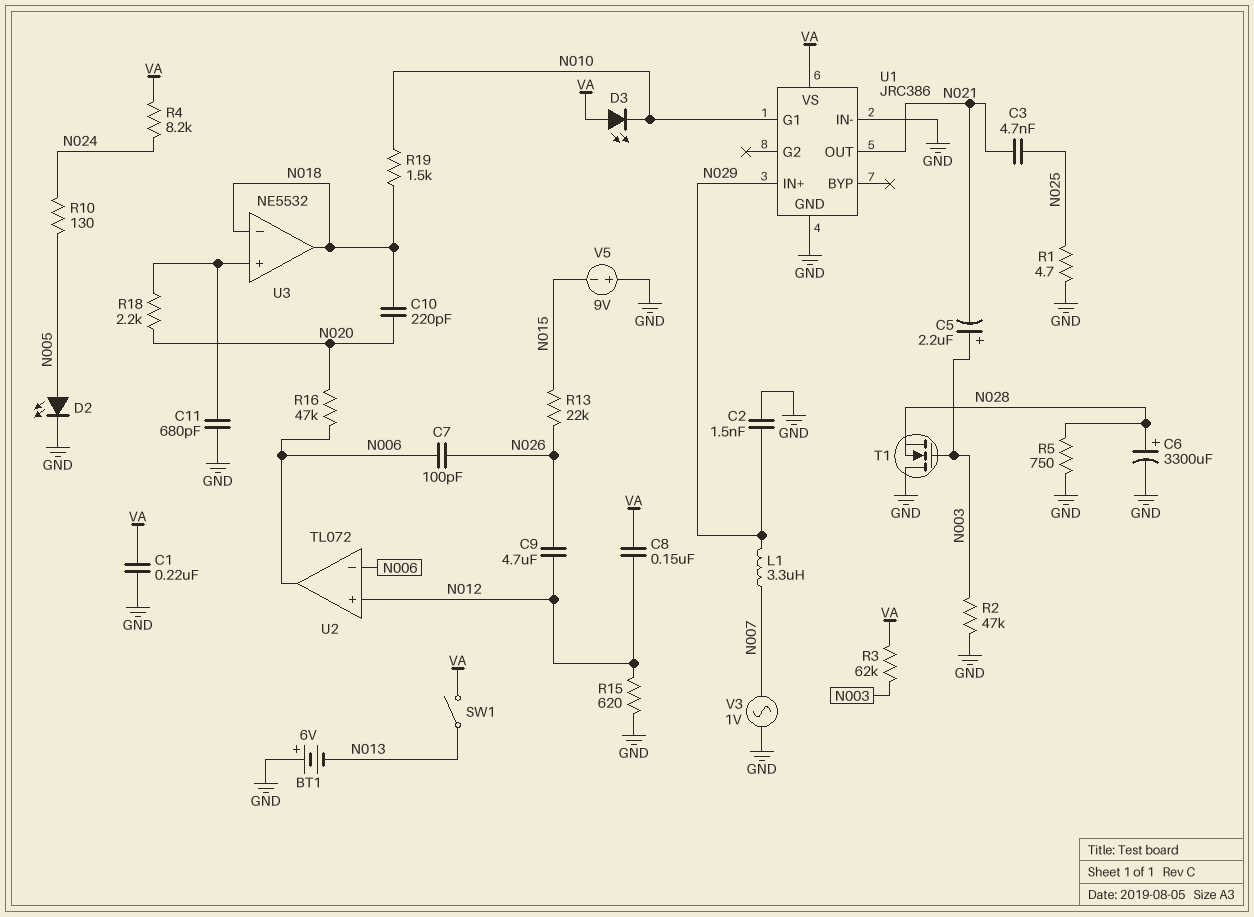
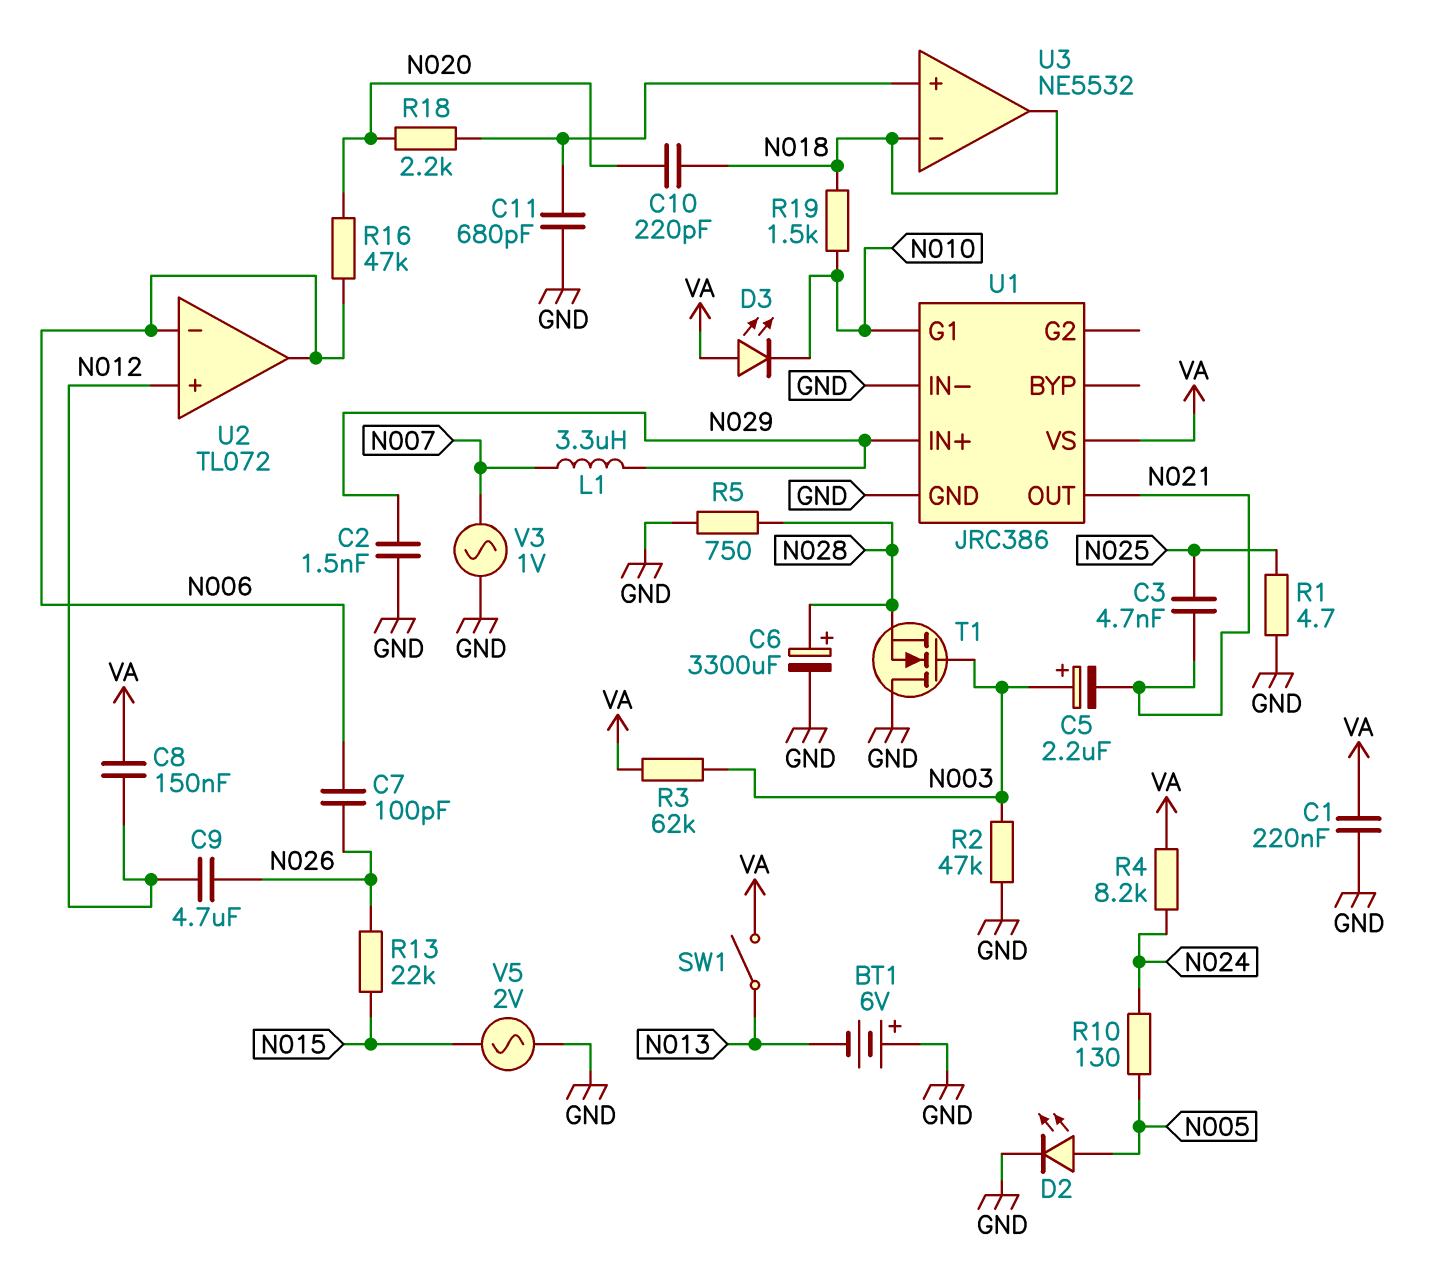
R15: 620 (GND, N012) -> none
V5: 9V (plus GND, minus N015) -> AC 2V (GND, N015)

